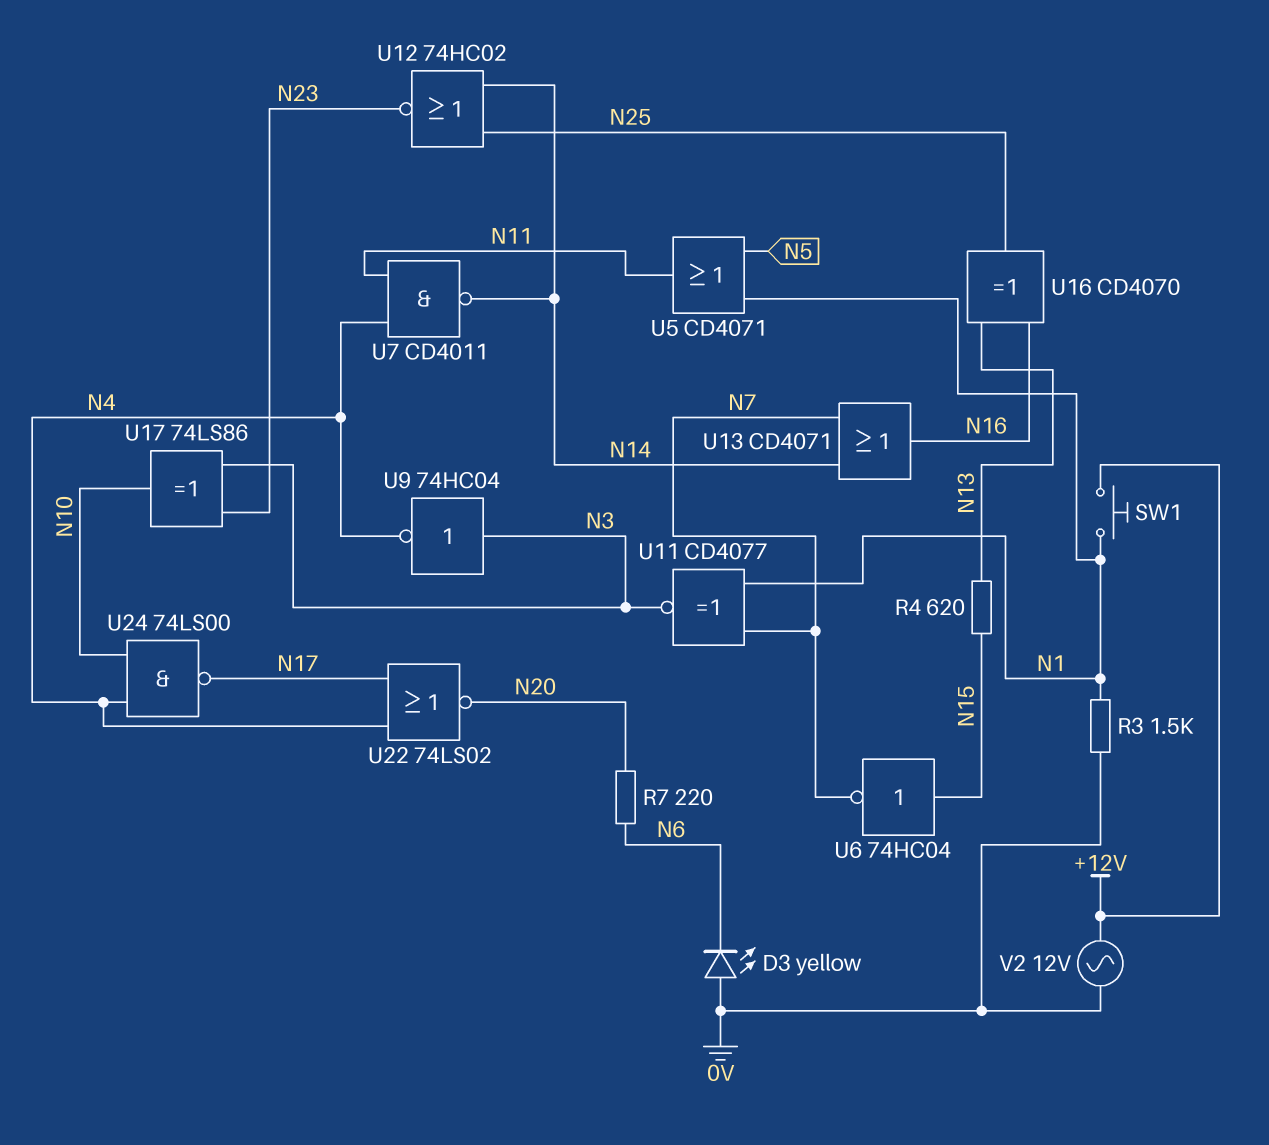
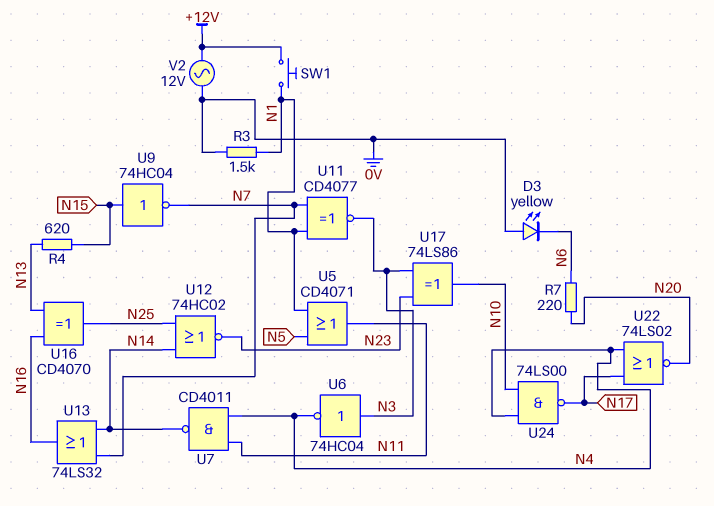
U6: NOT 74HC04 (in N15, out N7) -> NOT 74HC04 (in N3, out N4)
U9: NOT 74HC04 (in N3, out N4) -> NOT 74HC04 (in N15, out N7)
U13: OR CD4071 (in N7, in N14, out N16) -> OR 74LS32 (in N7, in N14, out N16)

